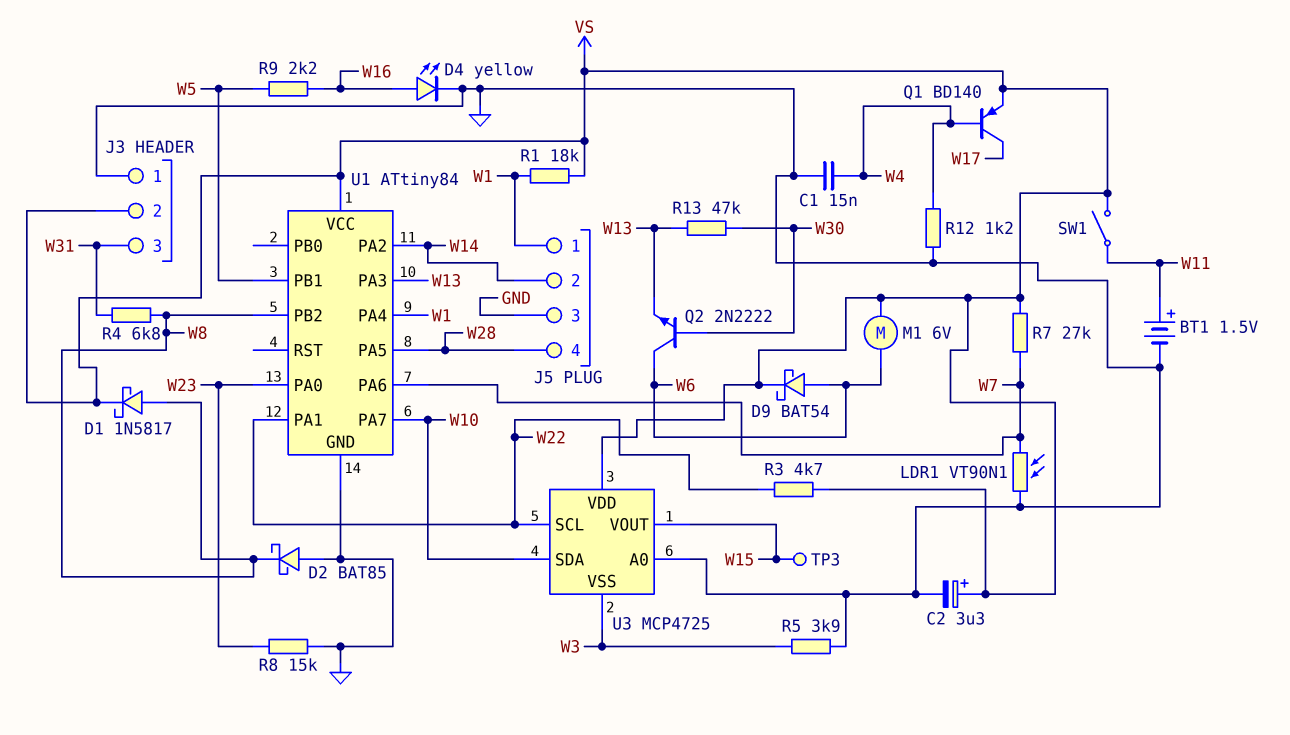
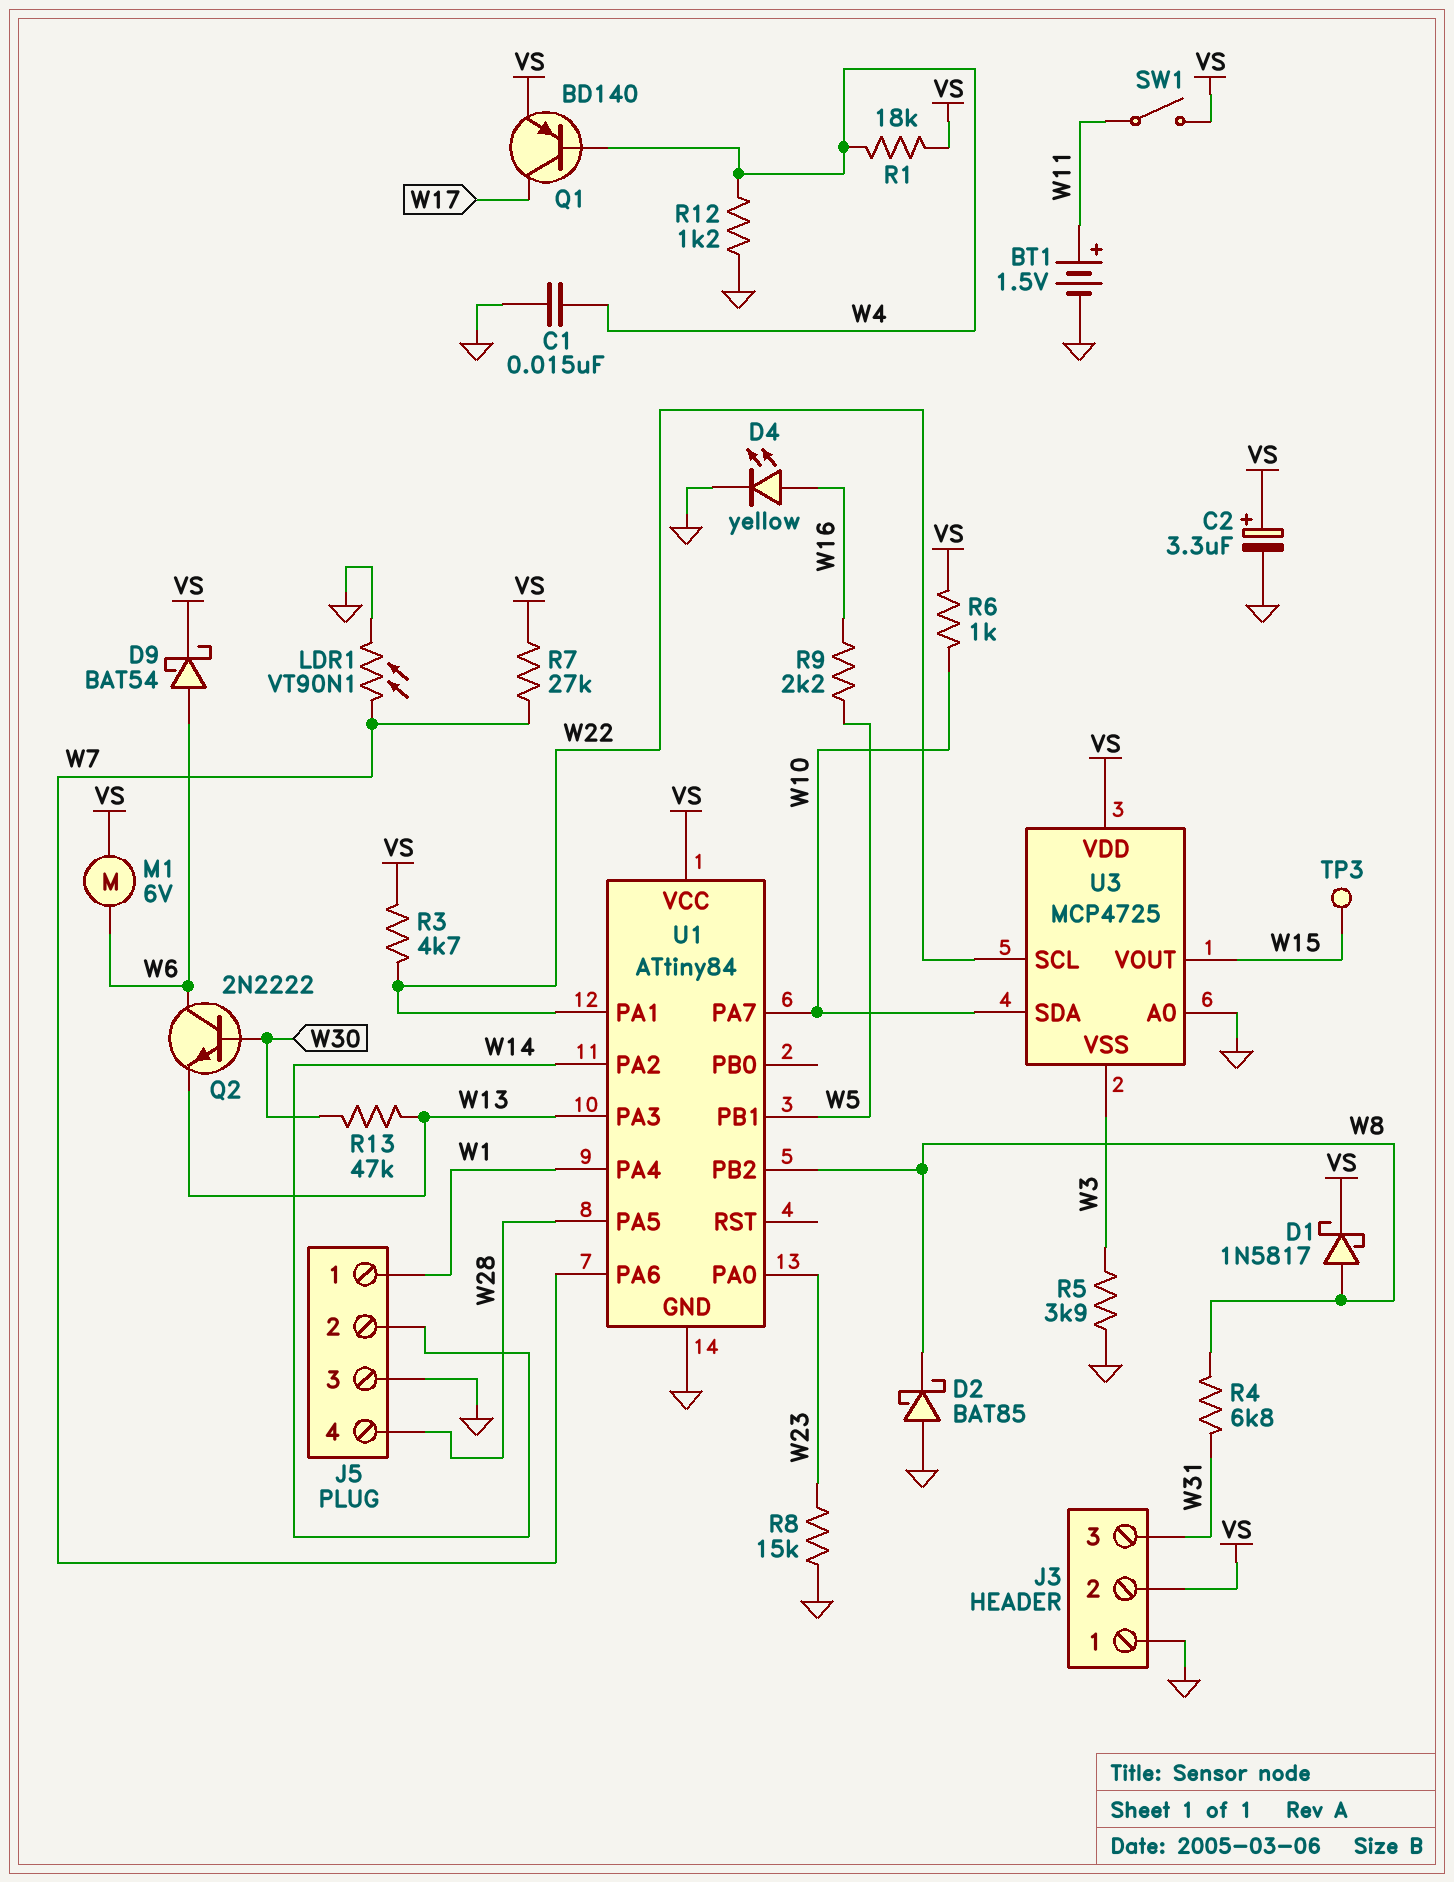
R1: 18k (VS, W1) -> 18k (VS, W4)
R6: none -> 1k (VS, W10)

